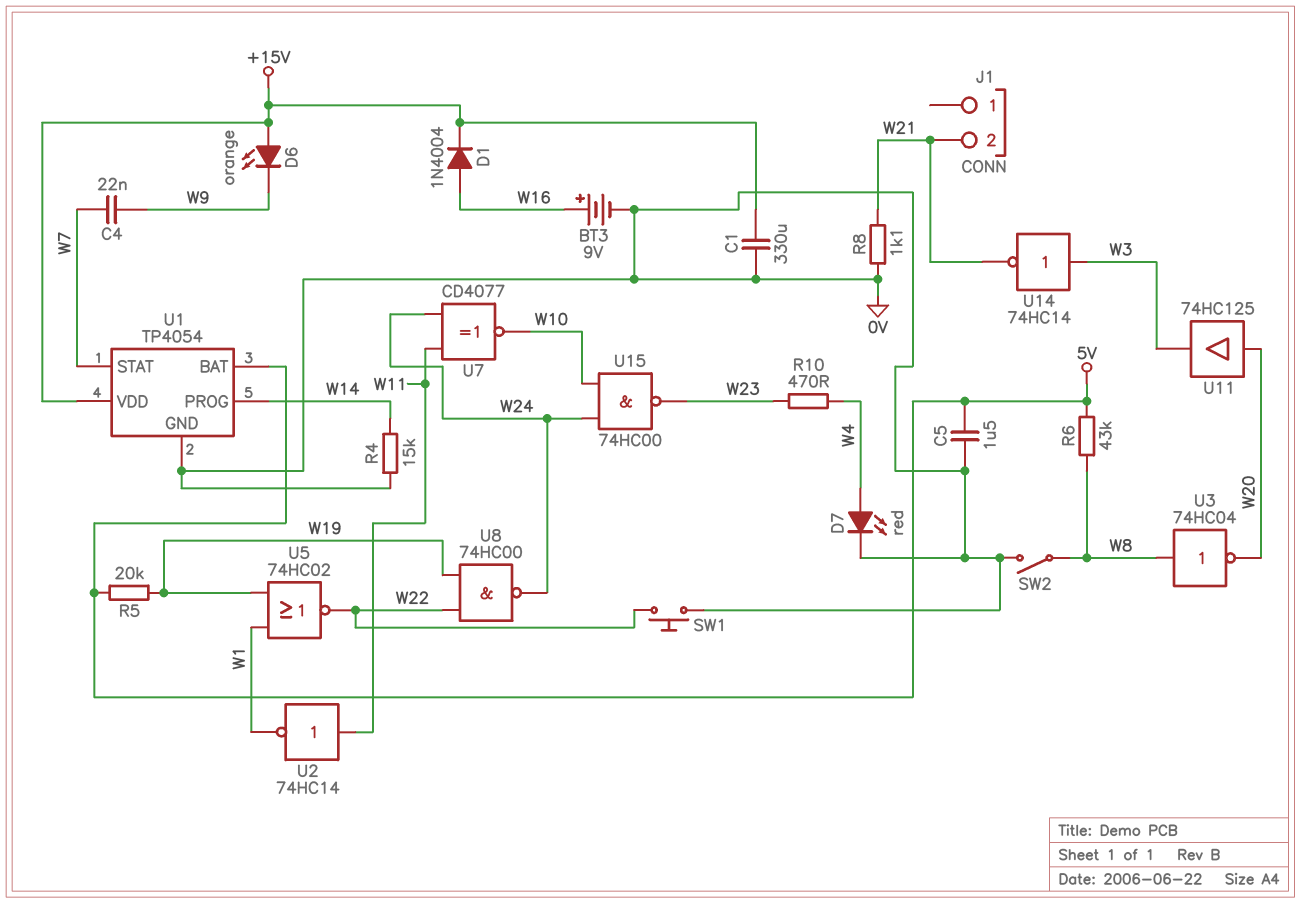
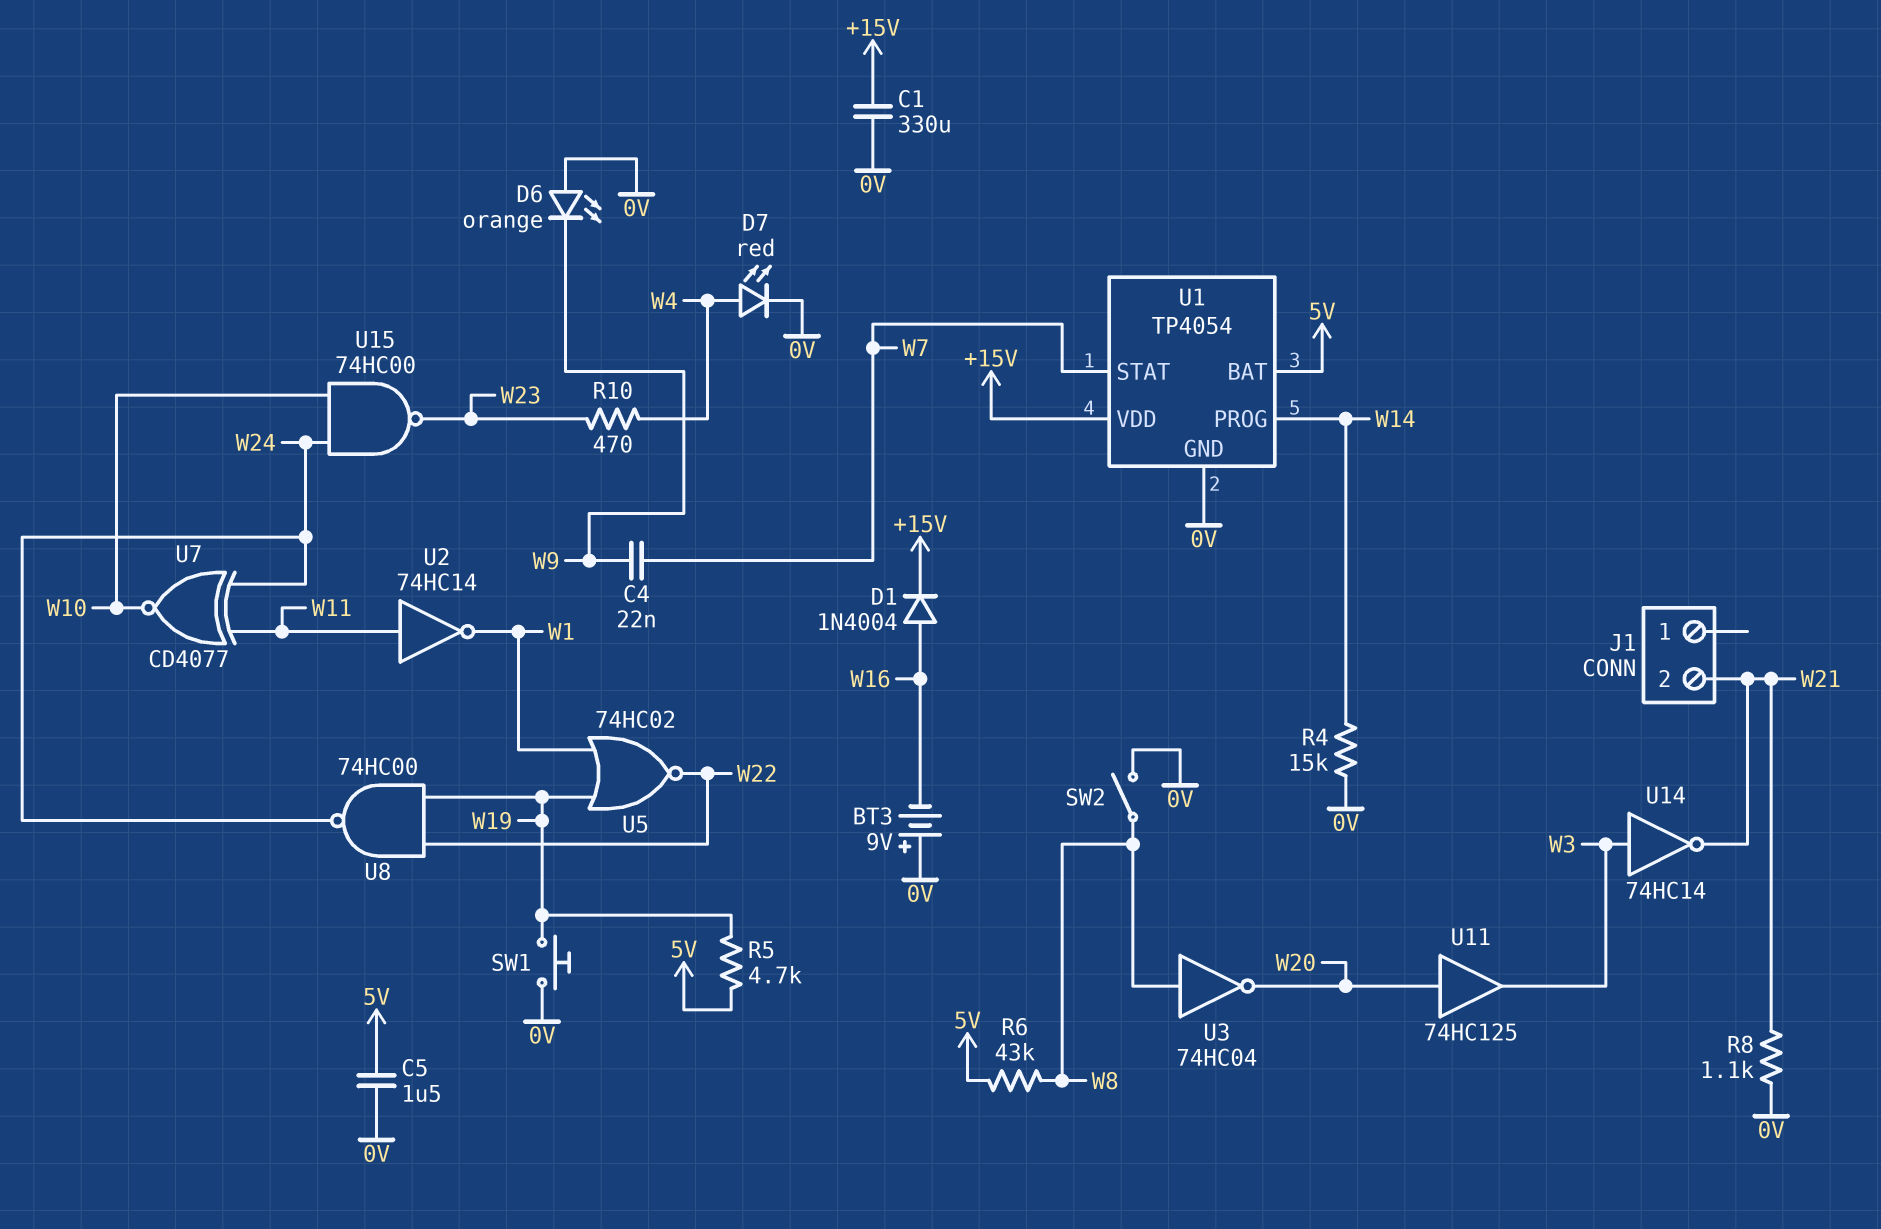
BT3: 9V (plus W16, minus 0V) -> 9V (plus 0V, minus W16)
D6: LED orange (A +15V, K W9) -> LED orange (A 0V, K W9)
R5: 20k (5V, W19) -> 4.7k (5V, W19)
SW1: button (0V, W22) -> button (0V, W19)

